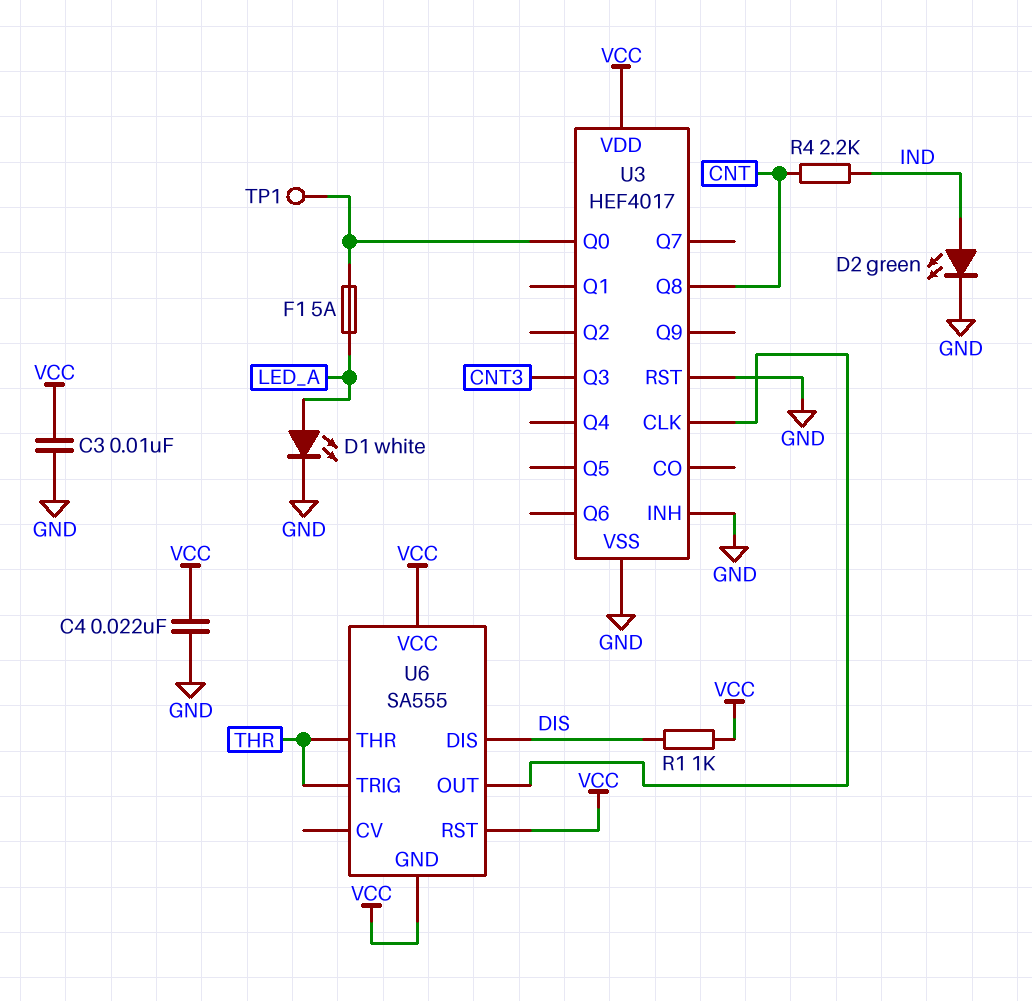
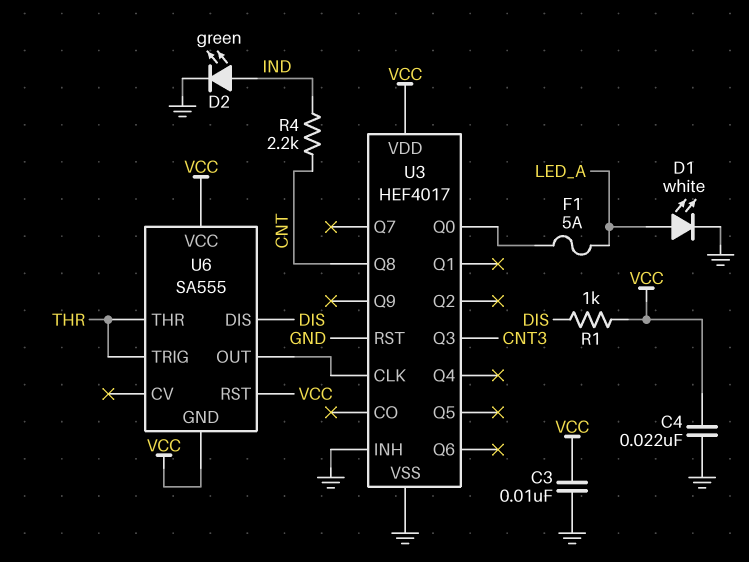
TP1: test point (U3/Q0) -> none

